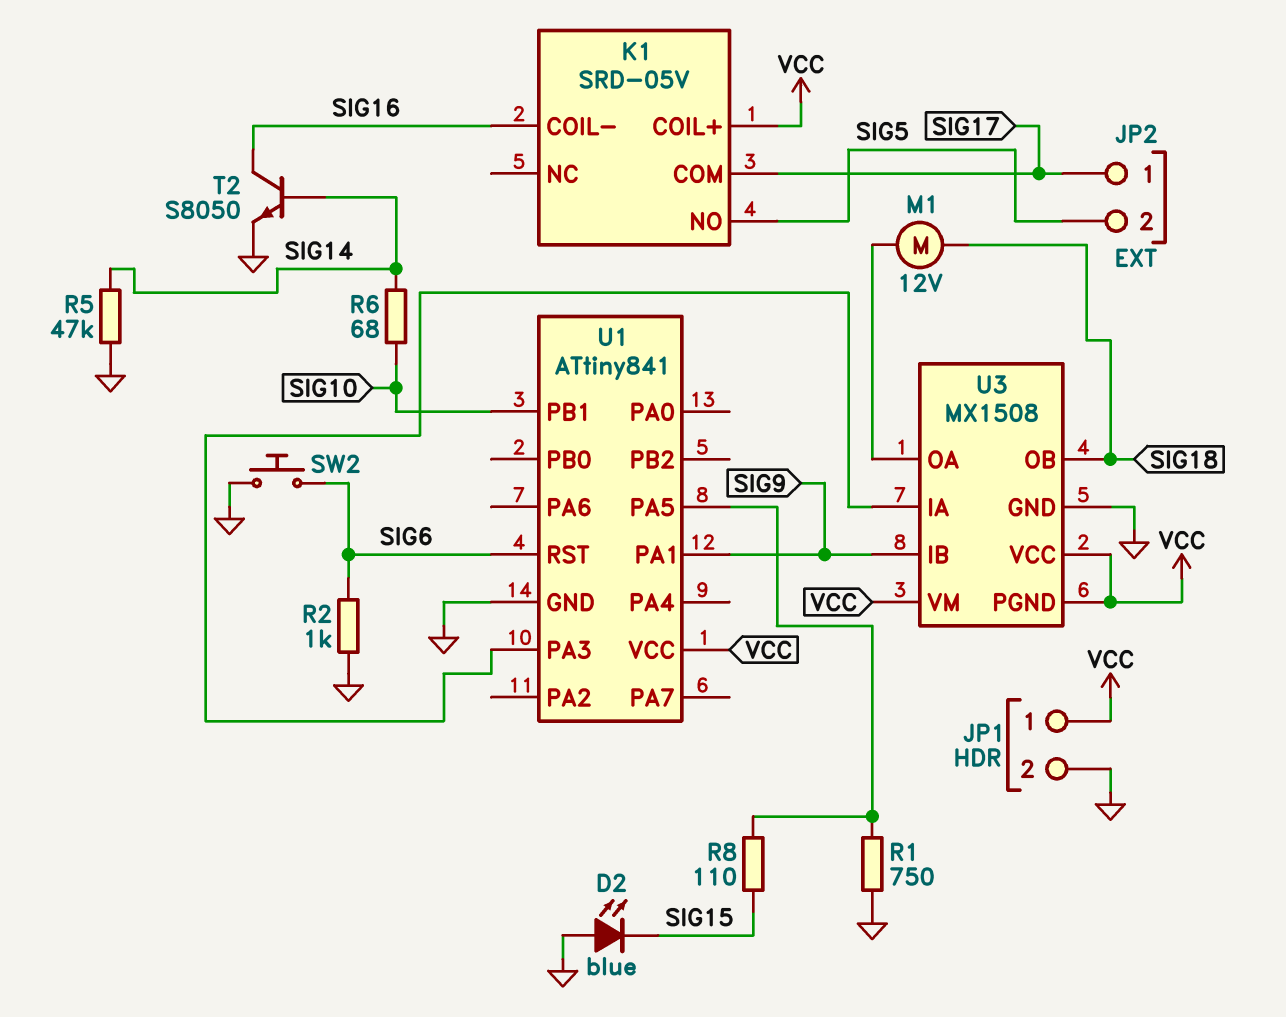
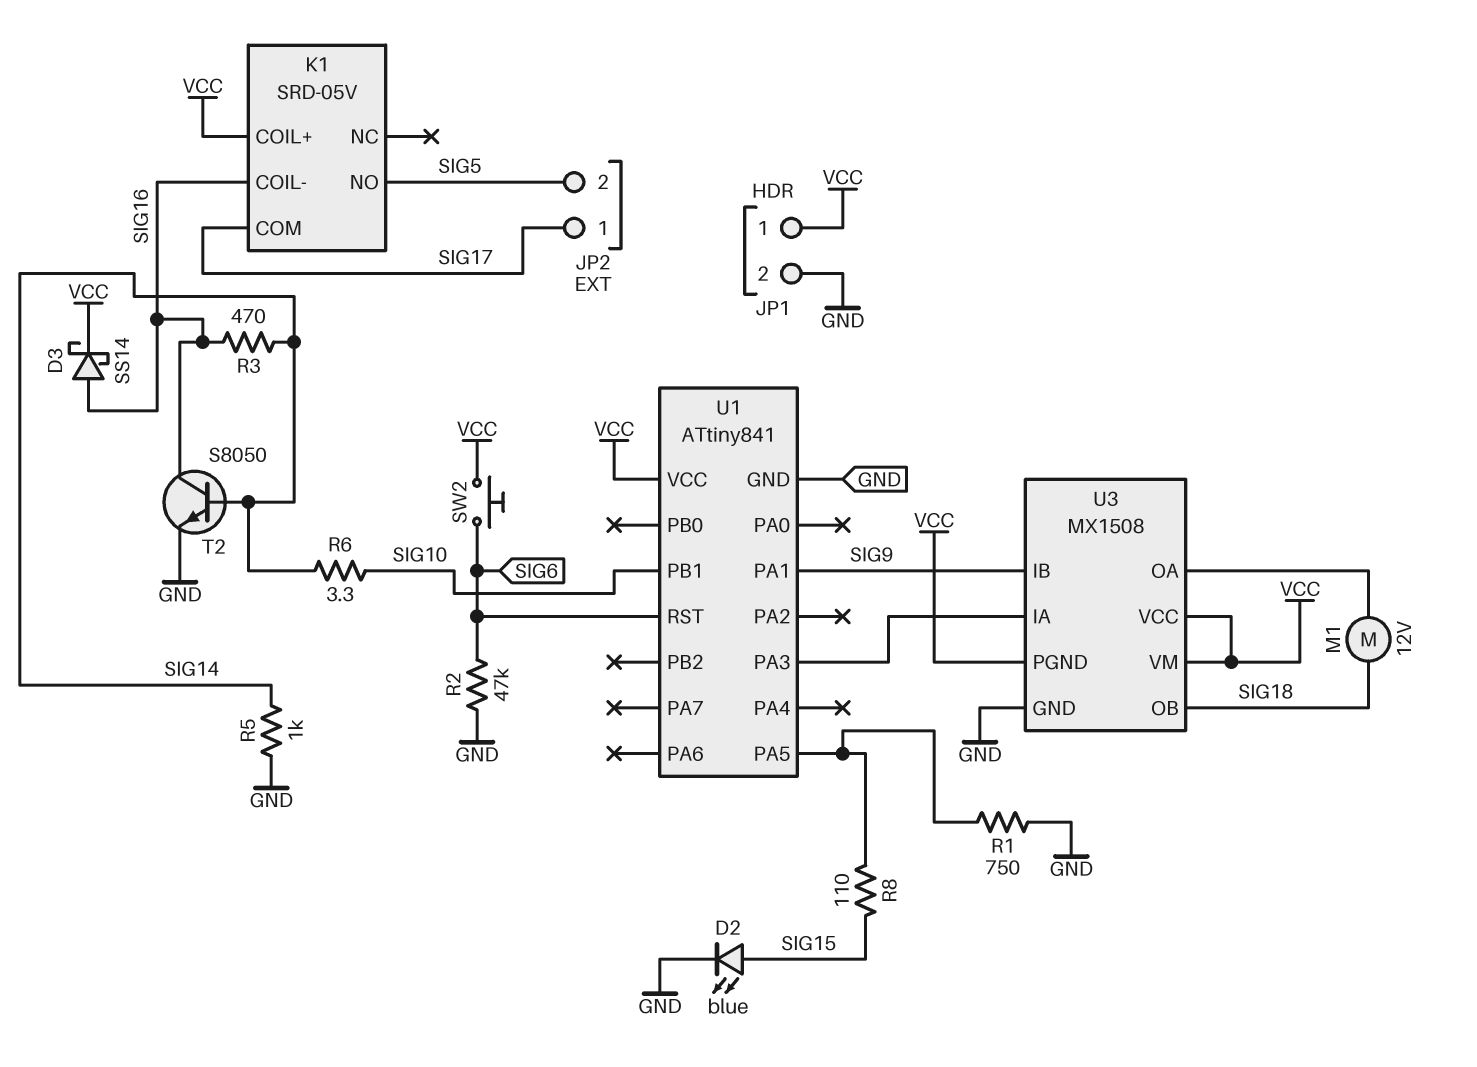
D2: LED blue (A GND, K SIG15) -> LED blue (A SIG15, K GND)
D3: none -> schottky SS14 (A SIG16, K VCC)
R2: 1k (GND, SIG6) -> 47k (GND, SIG6)
R3: none -> 470 (SIG14, SIG16)
R5: 47k (GND, SIG14) -> 1k (GND, SIG14)
R6: 68 (SIG10, SIG14) -> 3.3 (SIG10, SIG14)
SW2: button (GND, SIG6) -> button (SIG6, VCC)

